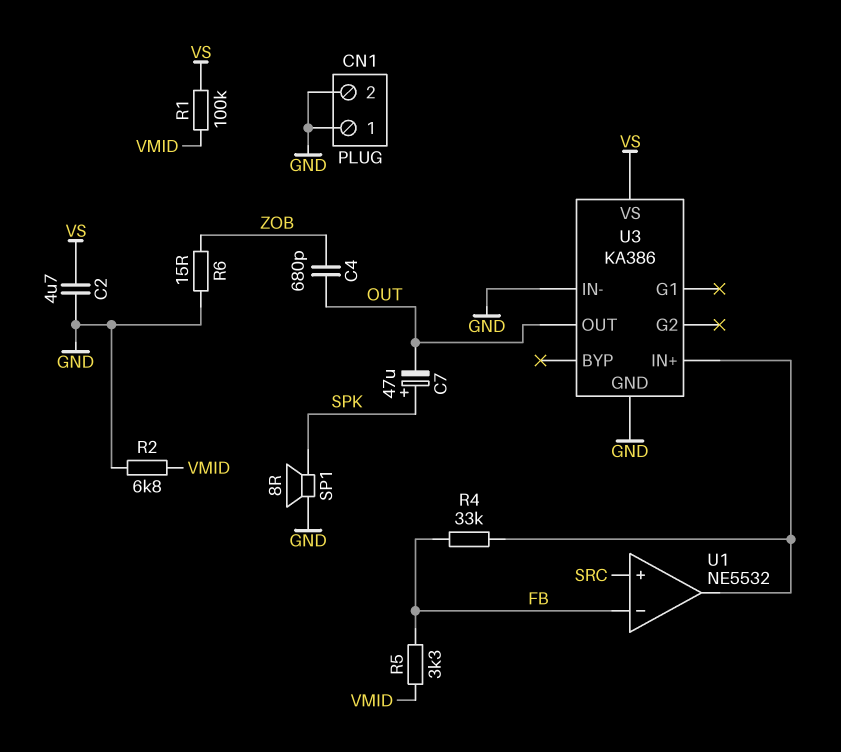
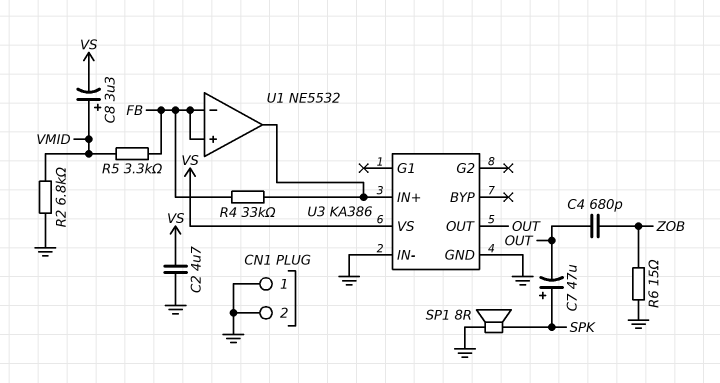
C8: none -> 3.3uF (plus VMID, minus VS)
R1: 100k (VMID, VS) -> none
U1 pin in+: SRC -> FB

